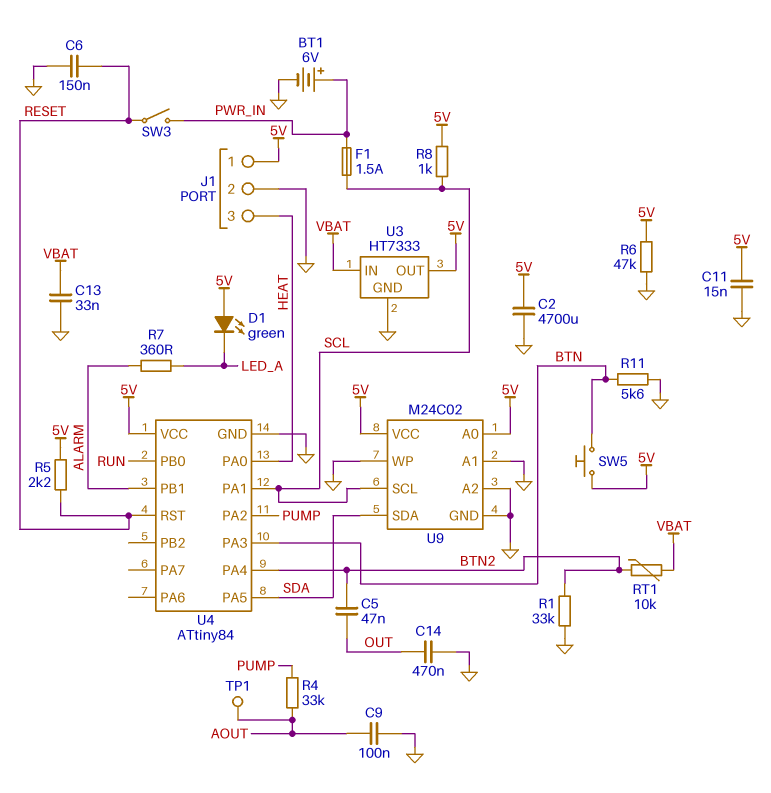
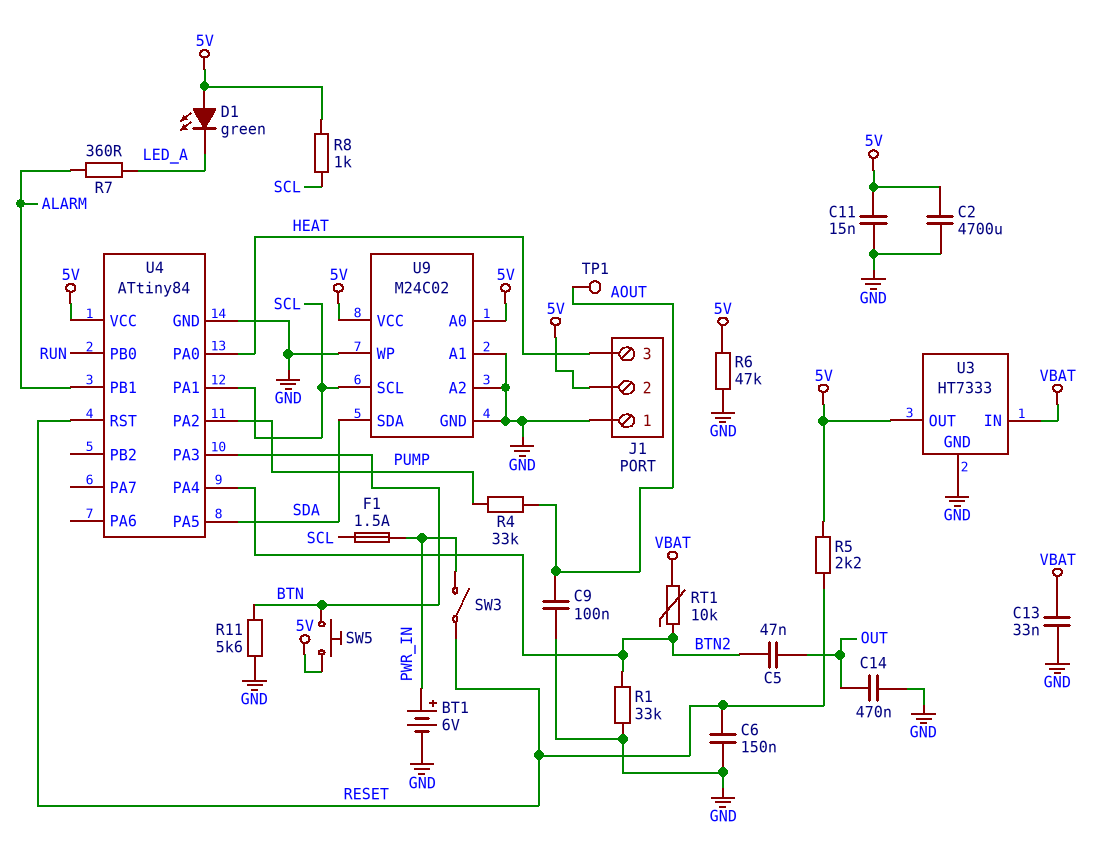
J1 pin 1: 5V -> GND
J1 pin 2: GND -> 5V

